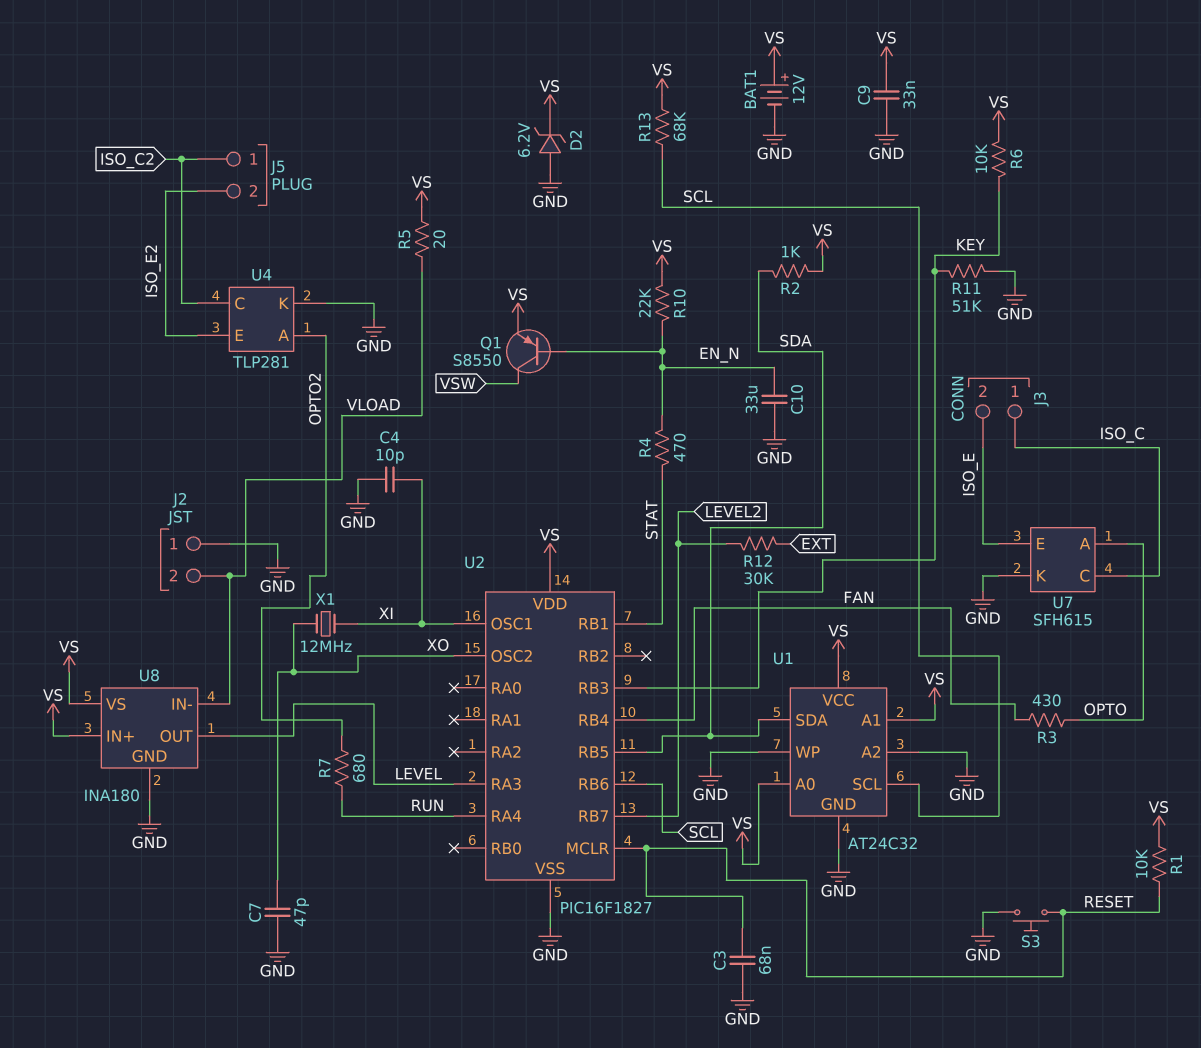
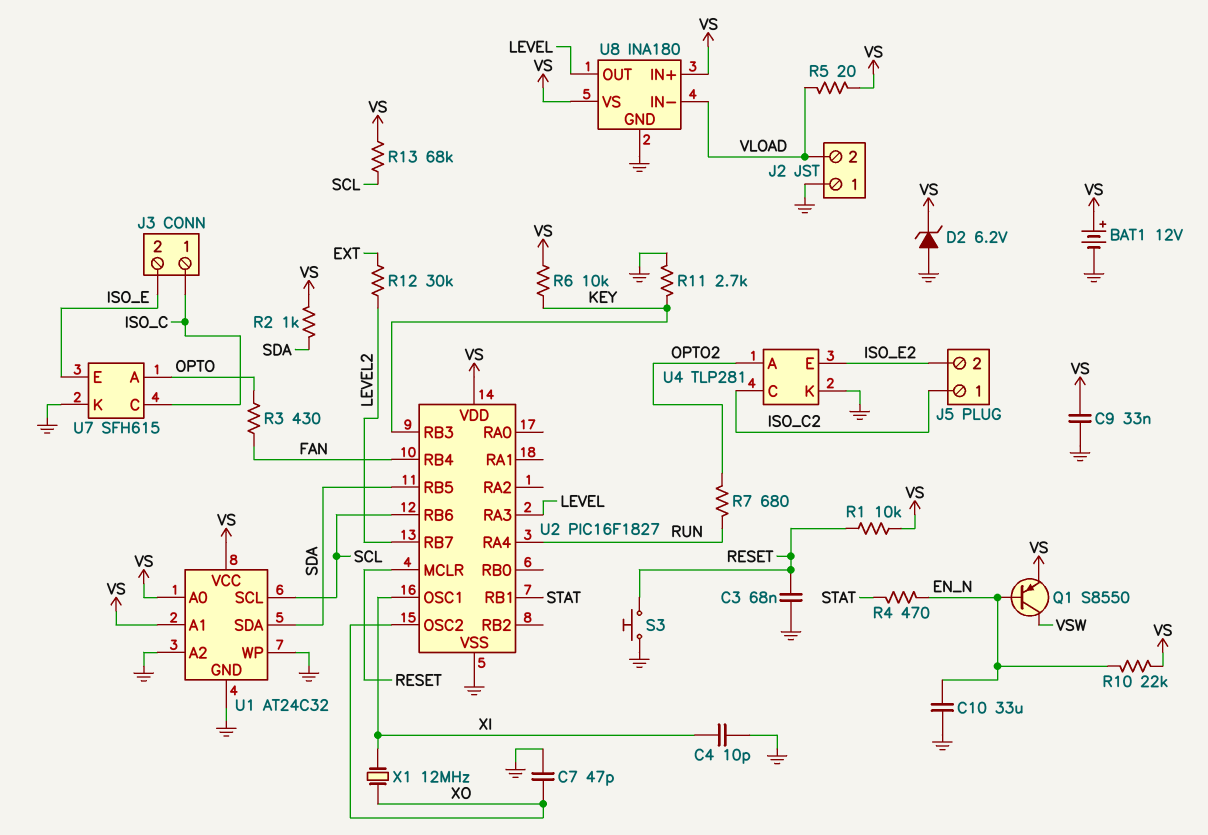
R11: 51k (GND, KEY) -> 2.7k (GND, KEY)

